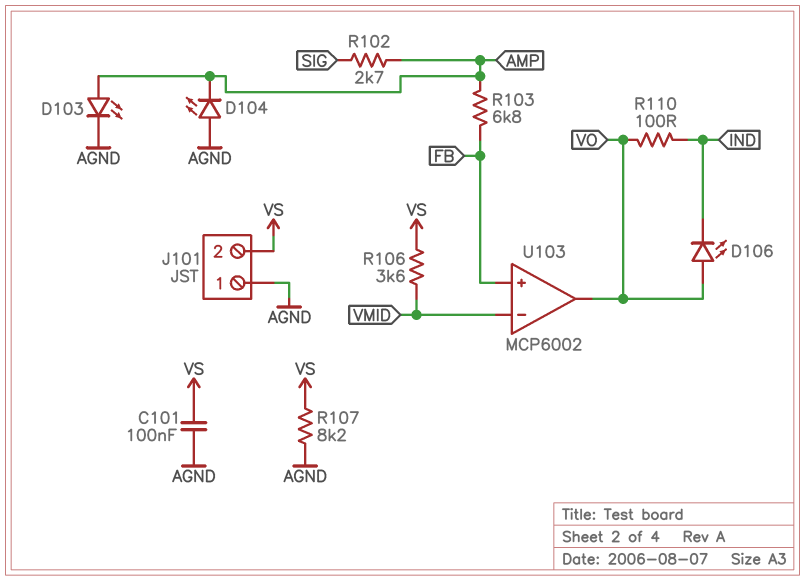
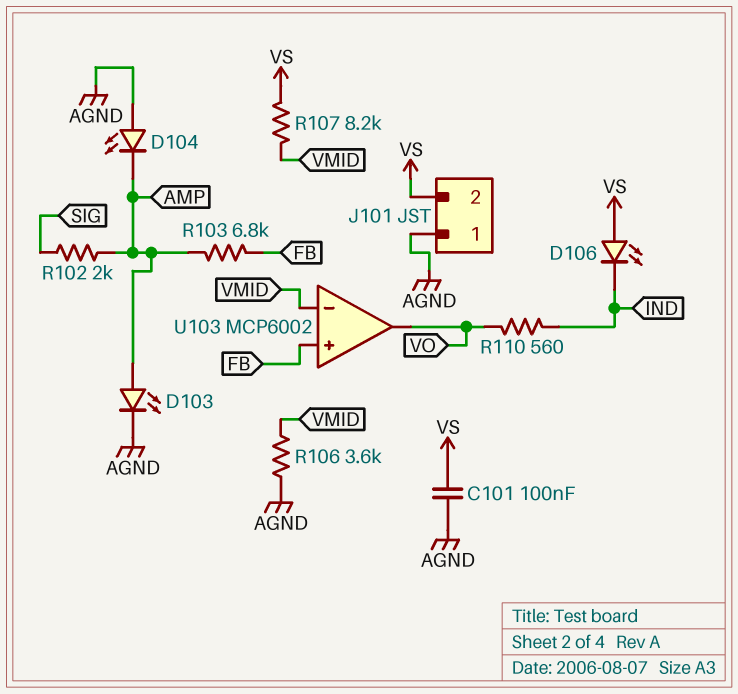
D106: LED (A VO, K IND) -> LED (A VS, K IND)
R102: 2.7k (AMP, SIG) -> 2k (AMP, SIG)
R106: 3.6k (VMID, VS) -> 3.6k (AGND, VMID)
R107: 8.2k (AGND, VS) -> 8.2k (VMID, VS)
R110: 100 (IND, VO) -> 560 (IND, VO)

